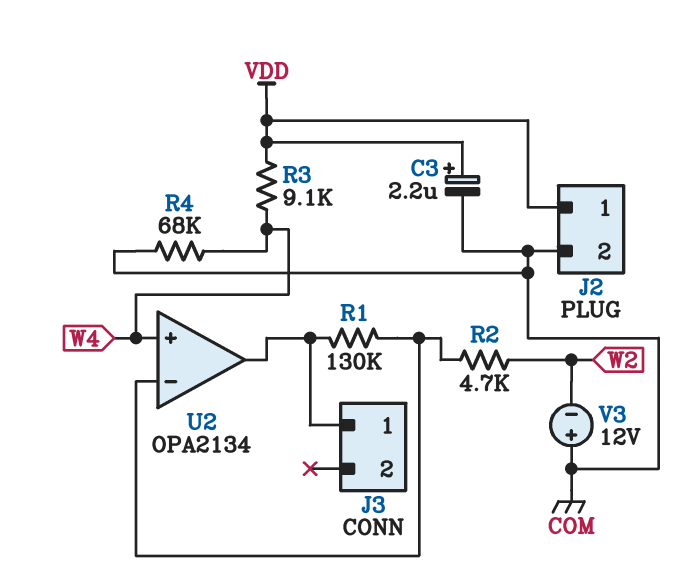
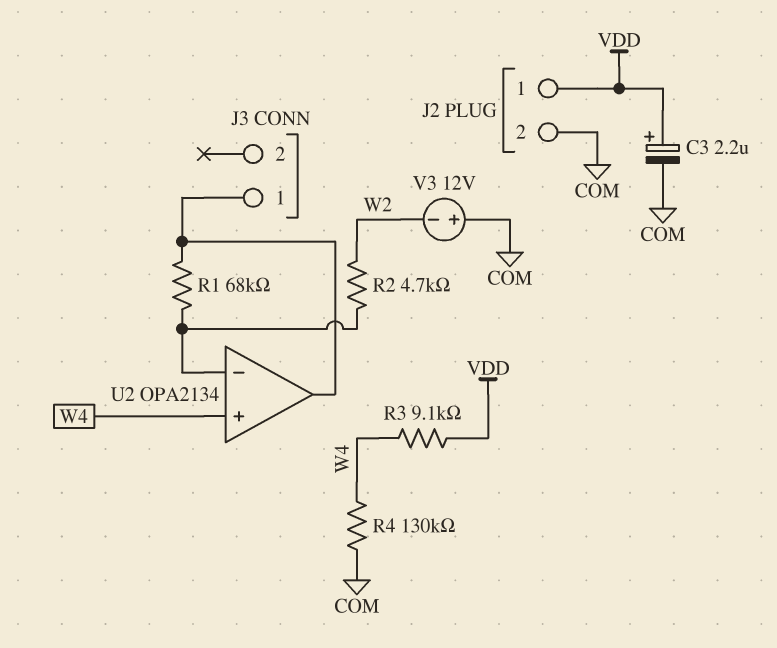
R1: 130k (J3/1, U2/in-) -> 68k (J3/1, U2/in-)
R4: 68k (COM, W4) -> 130k (COM, W4)

